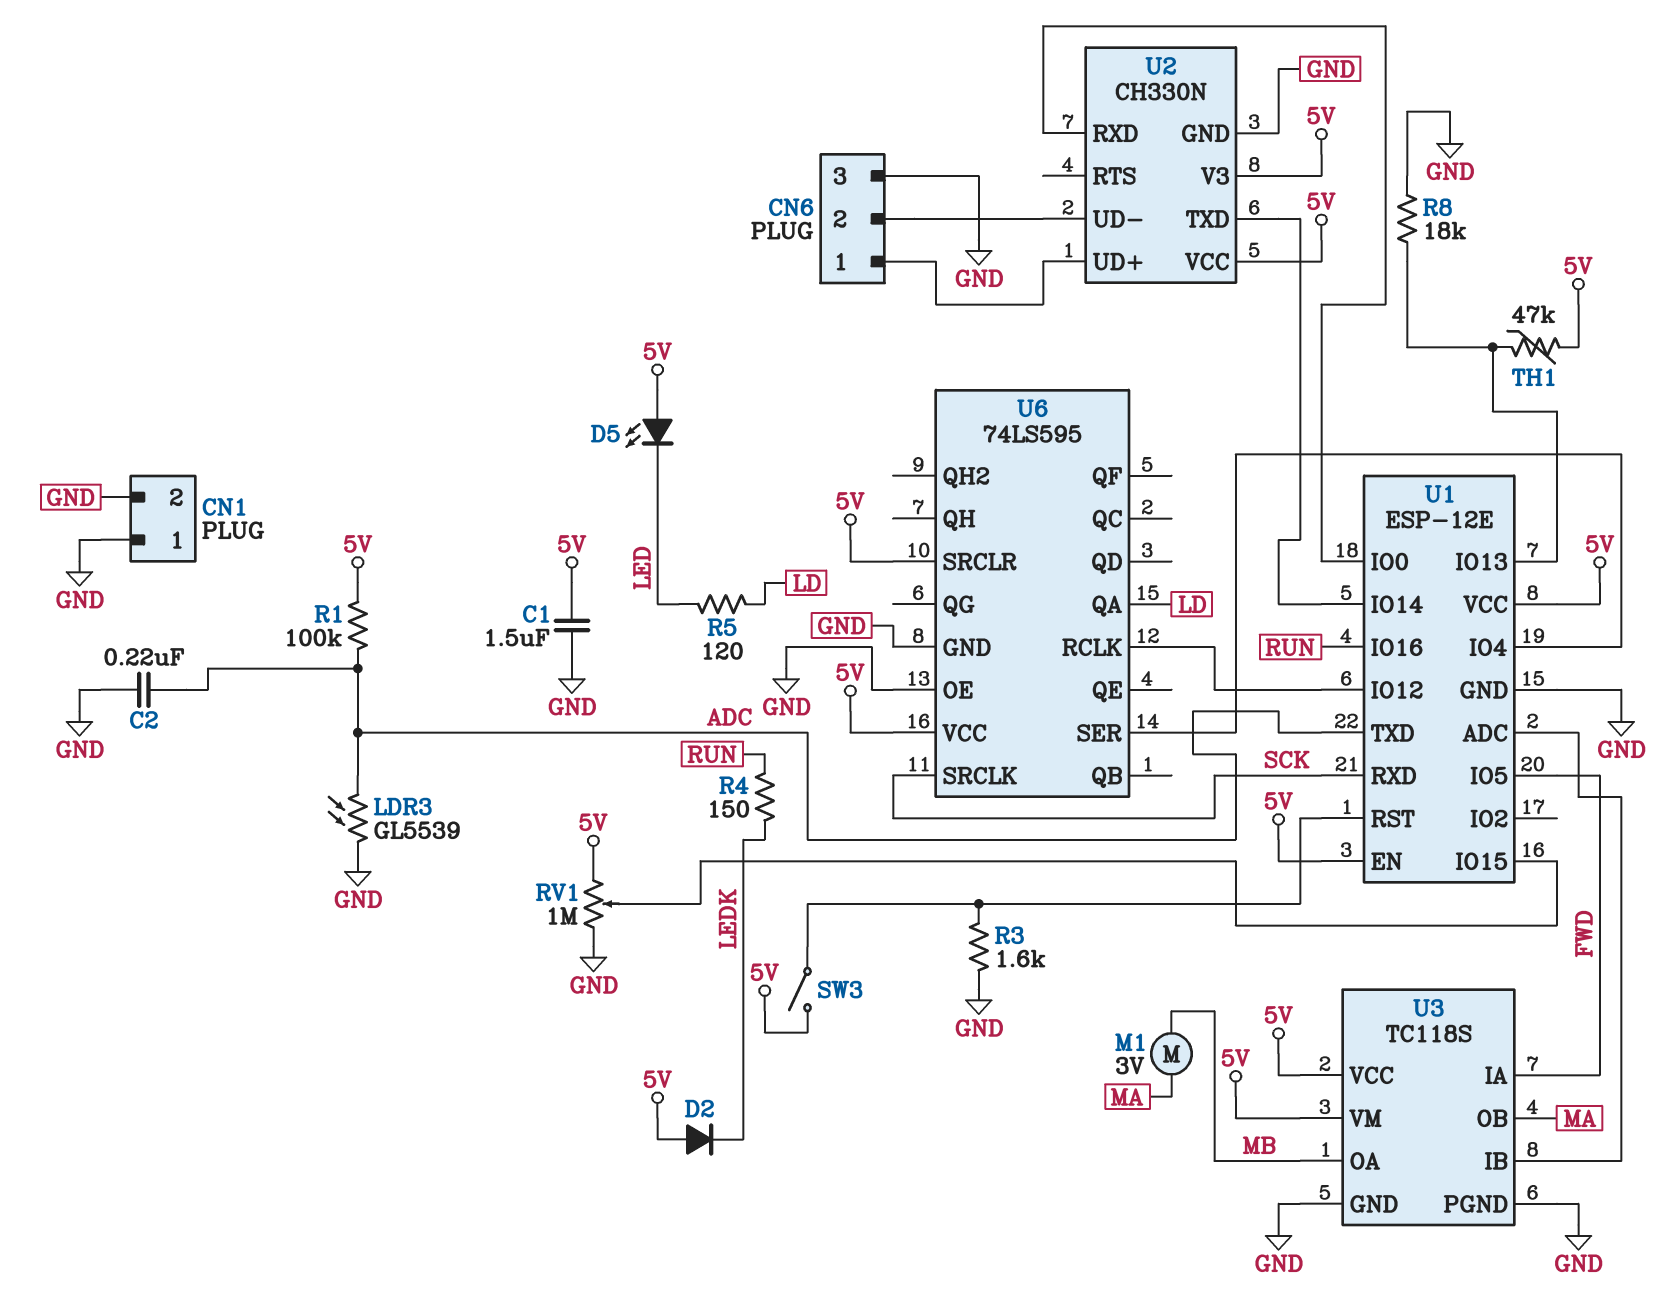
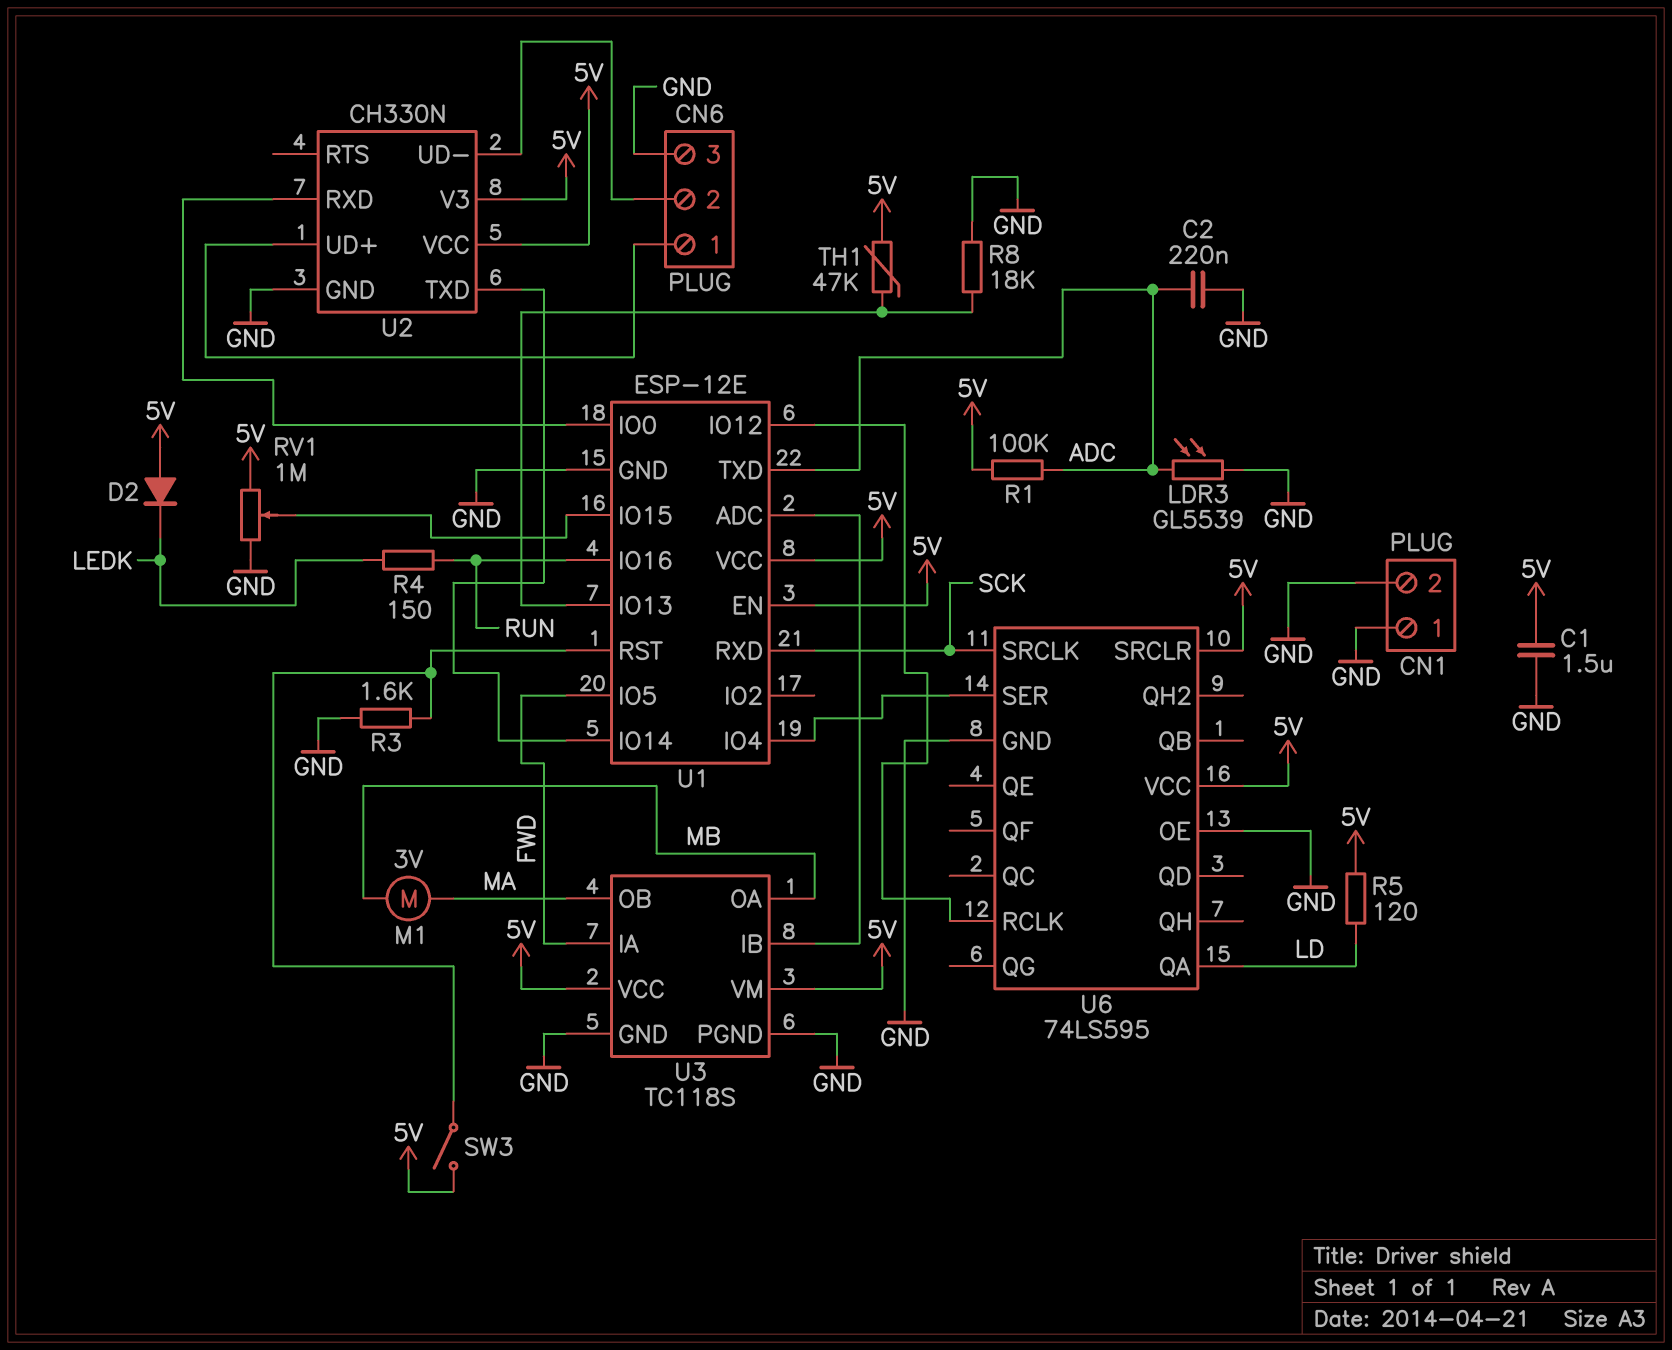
D5: LED (A 5V, K LED) -> none
R5: 120 (LD, LED) -> 120 (5V, LD)

